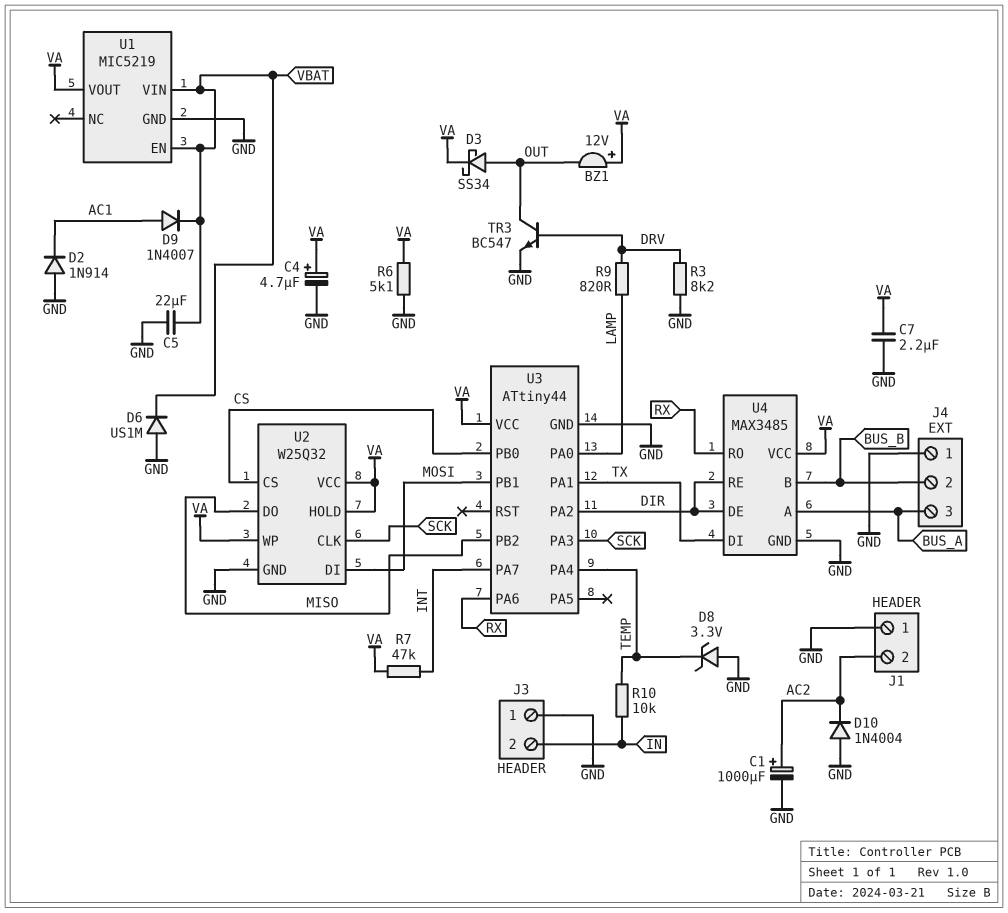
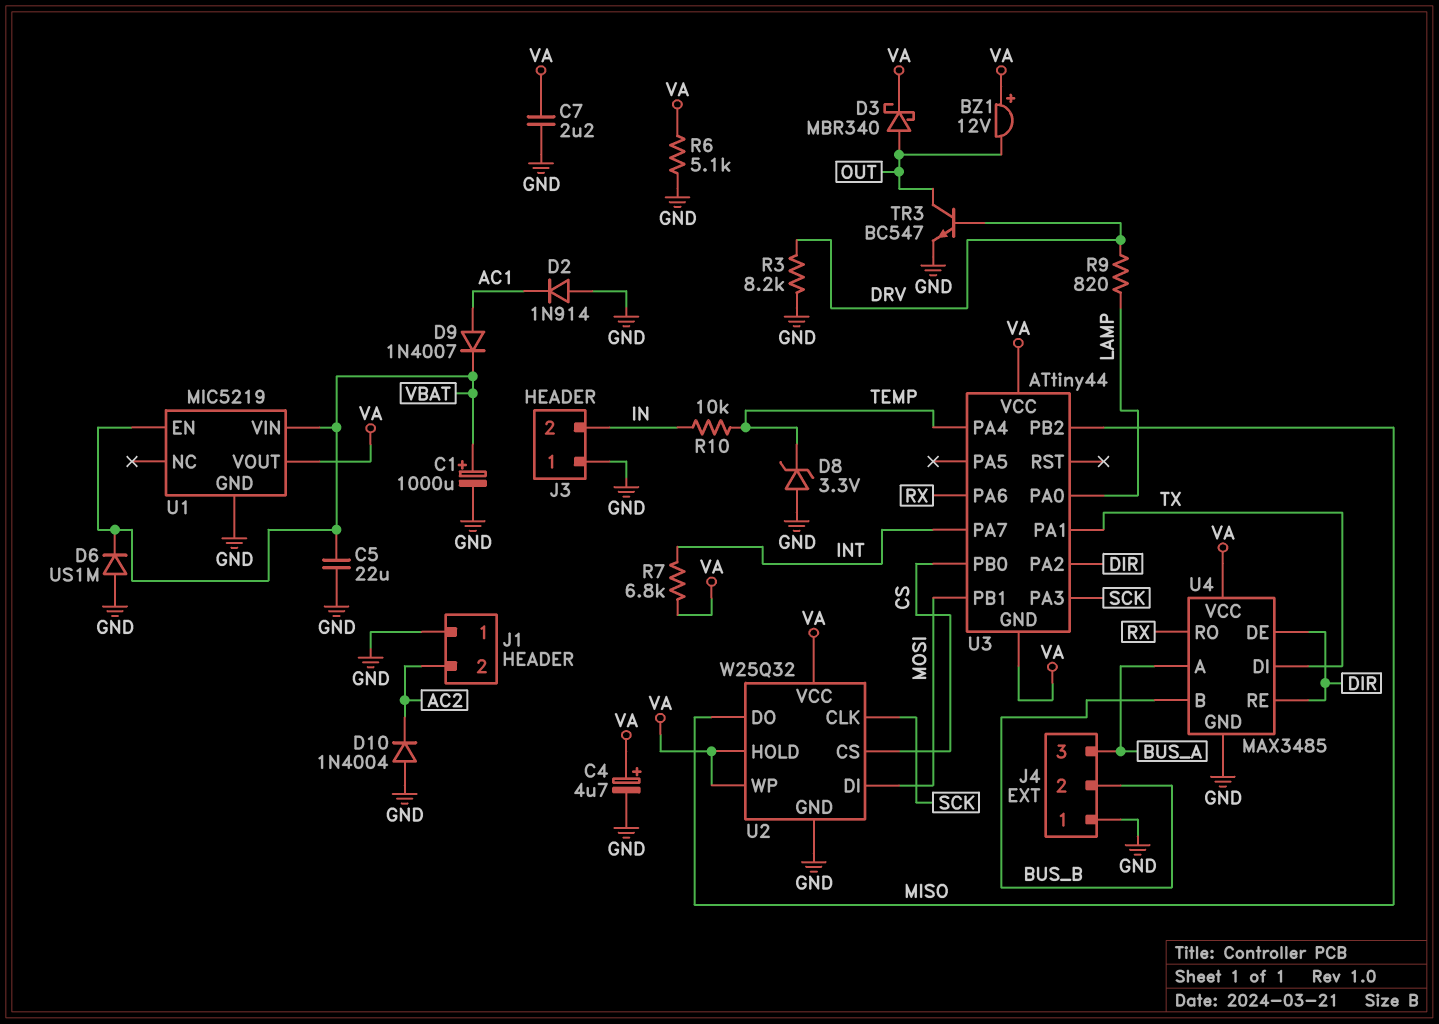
C1: 1000uF (plus AC2, minus GND) -> 1000uF (plus VBAT, minus GND)
D3: schottky SS34 (A OUT, K VA) -> schottky MBR340 (A OUT, K VA)
R7: 47k (INT, VA) -> 6.8k (INT, VA)
U3 pin GND: GND -> VA

